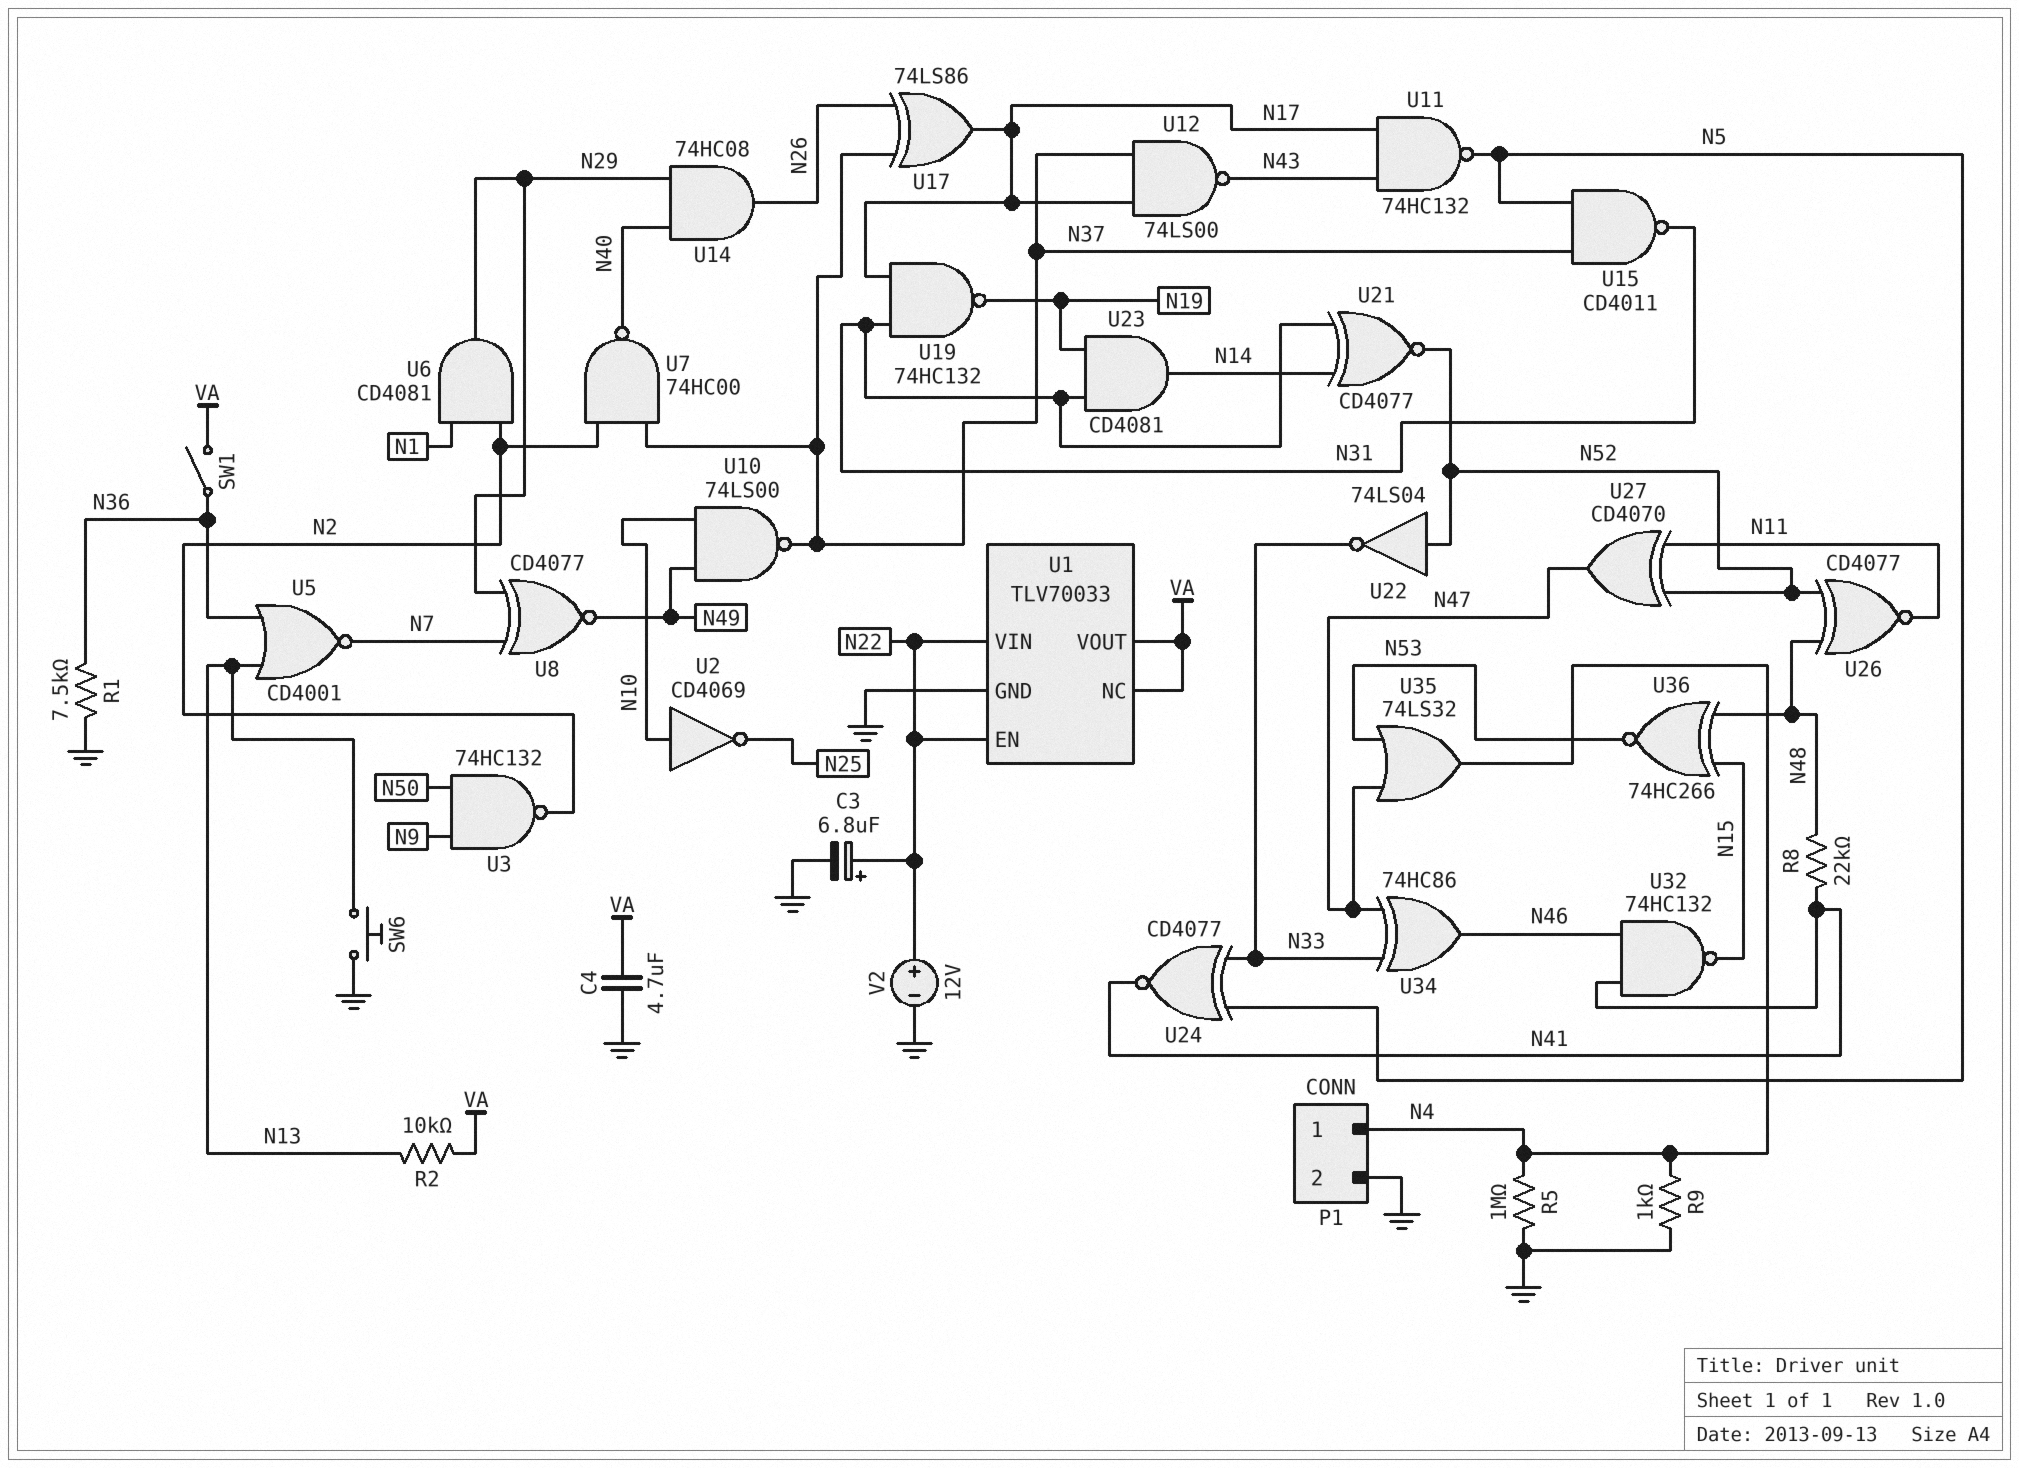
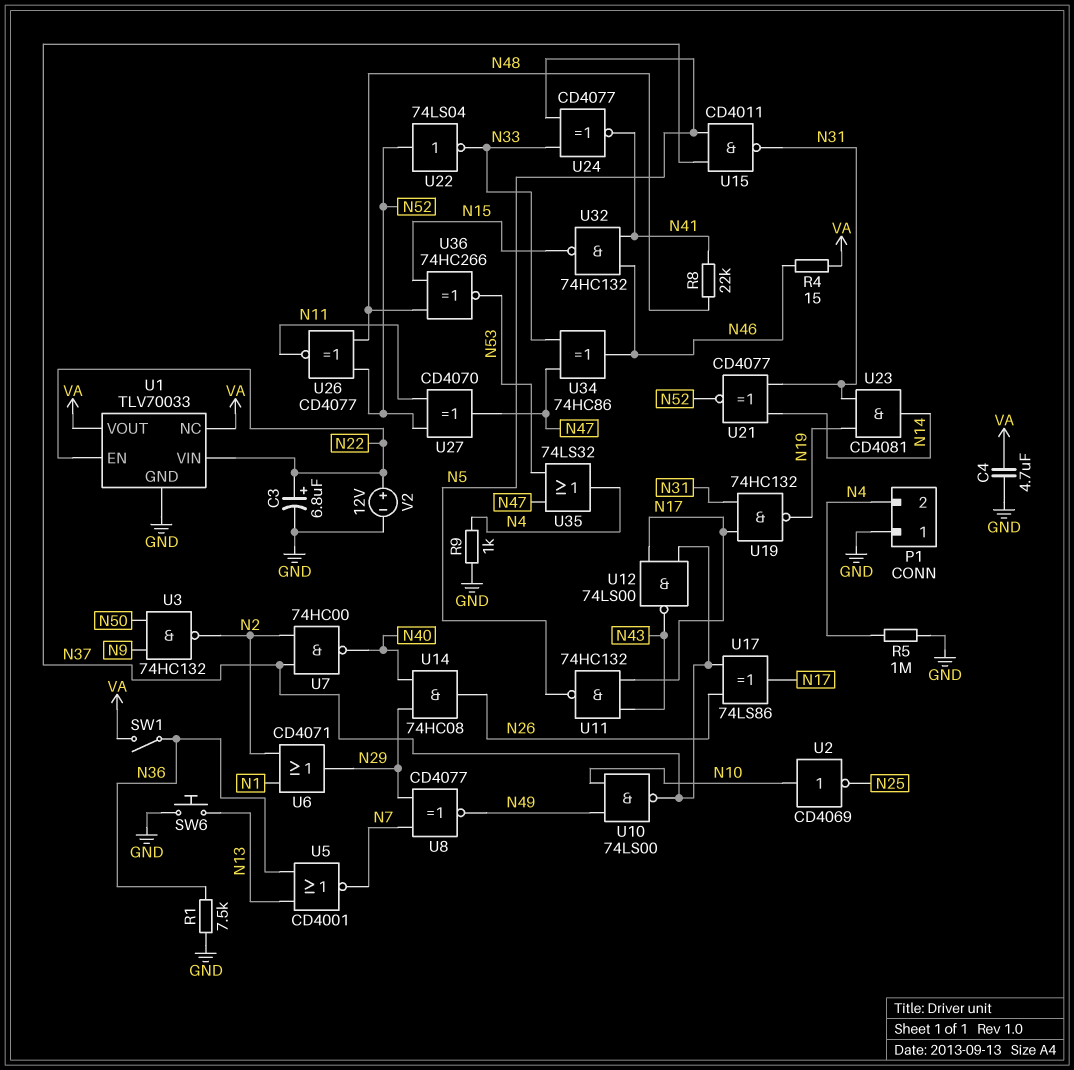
P1 pin 1: N4 -> GND
P1 pin 2: GND -> N4
R2: 10k (N13, VA) -> none
R4: none -> 15 (N46, VA)
U6: AND CD4081 (in N1, in N2, out N29) -> OR CD4071 (in N1, in N2, out N29)

